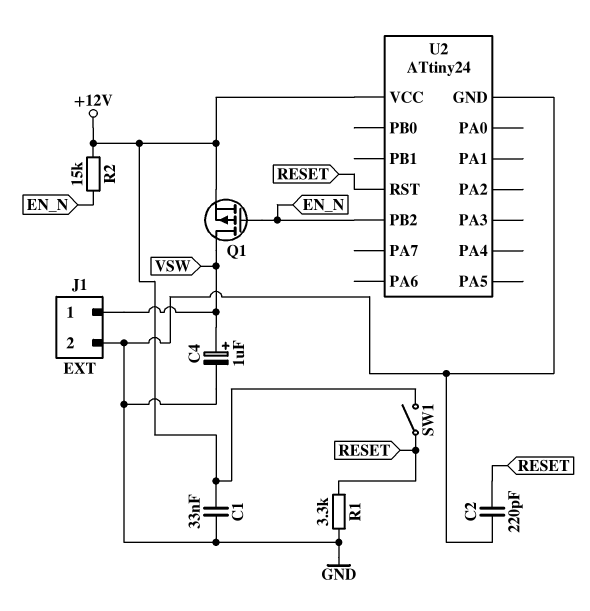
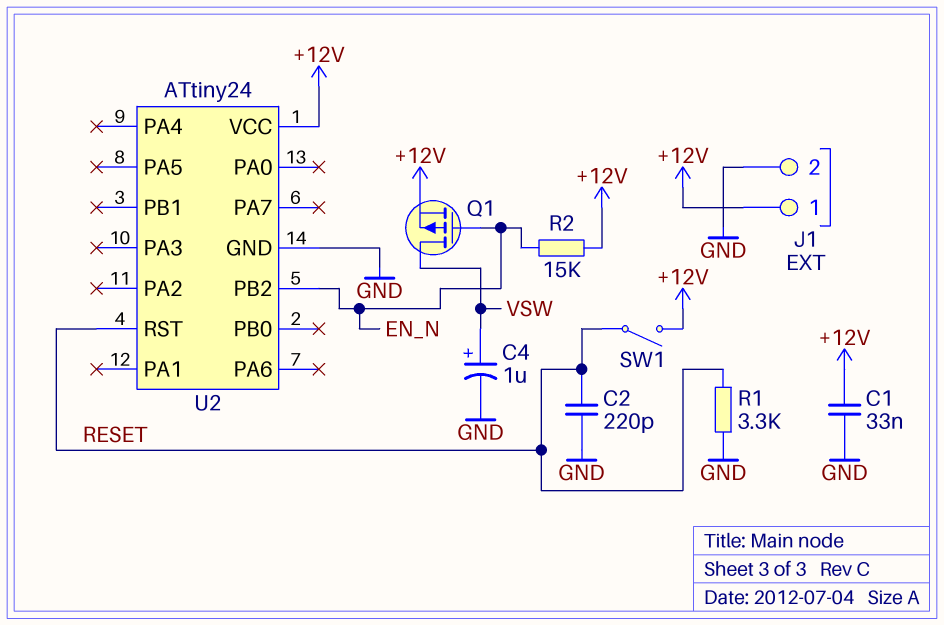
J1 pin 1: VSW -> +12V

